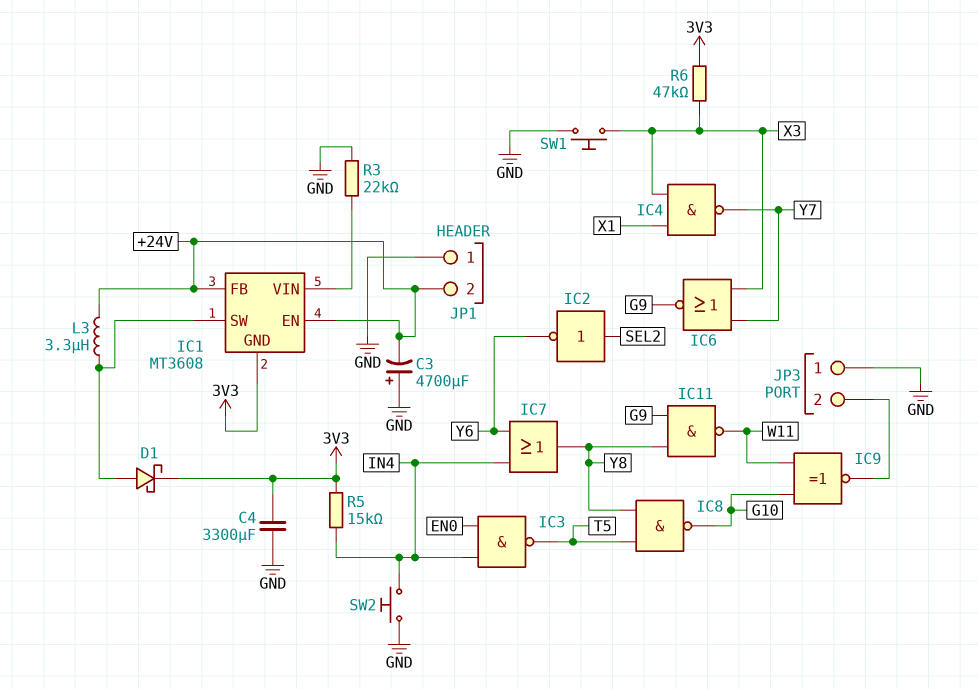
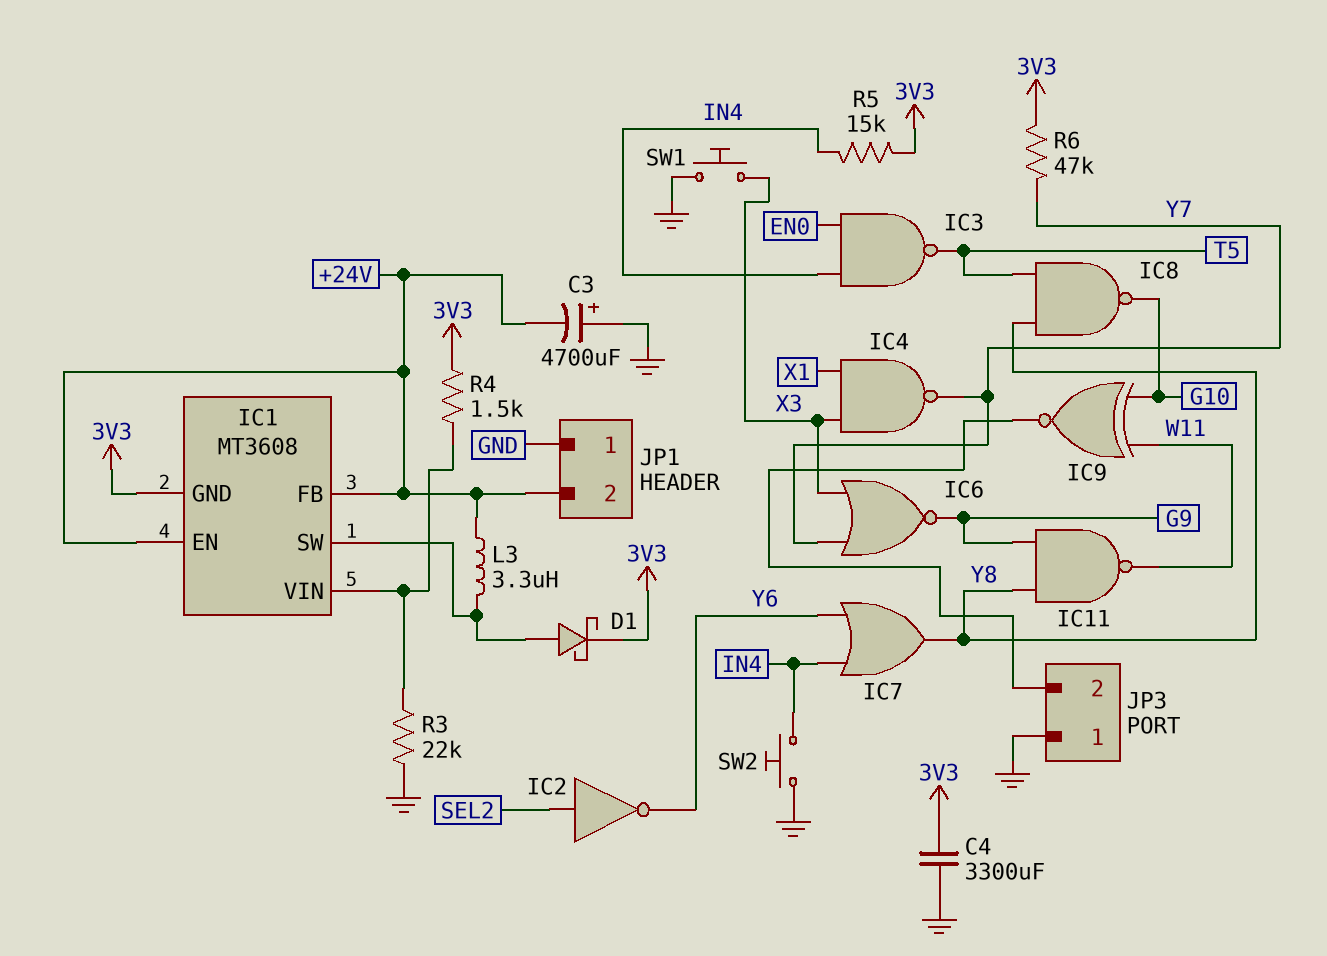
R4: none -> 1.5k (3V3, IC1/VIN)
R6: 47k (3V3, X3) -> 47k (3V3, Y7)

